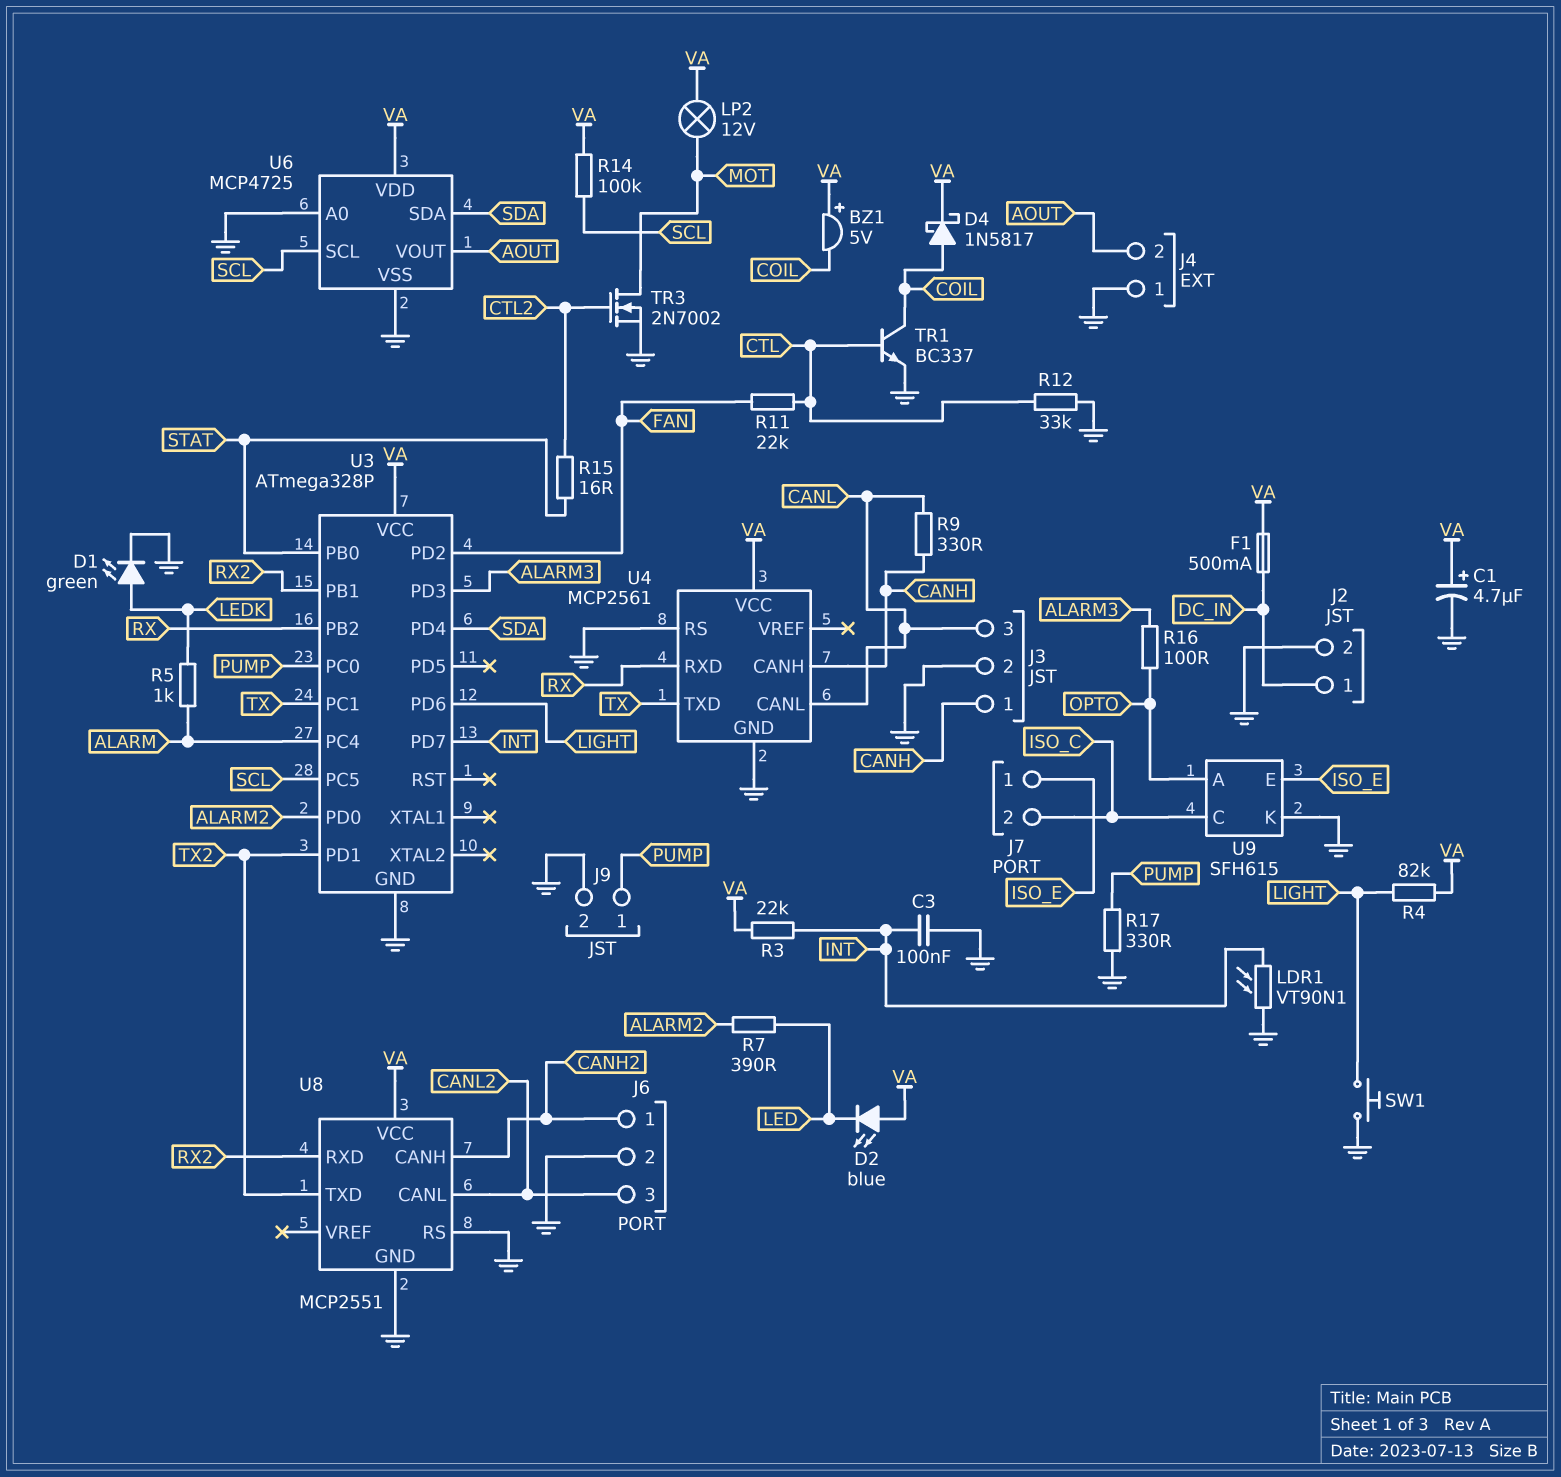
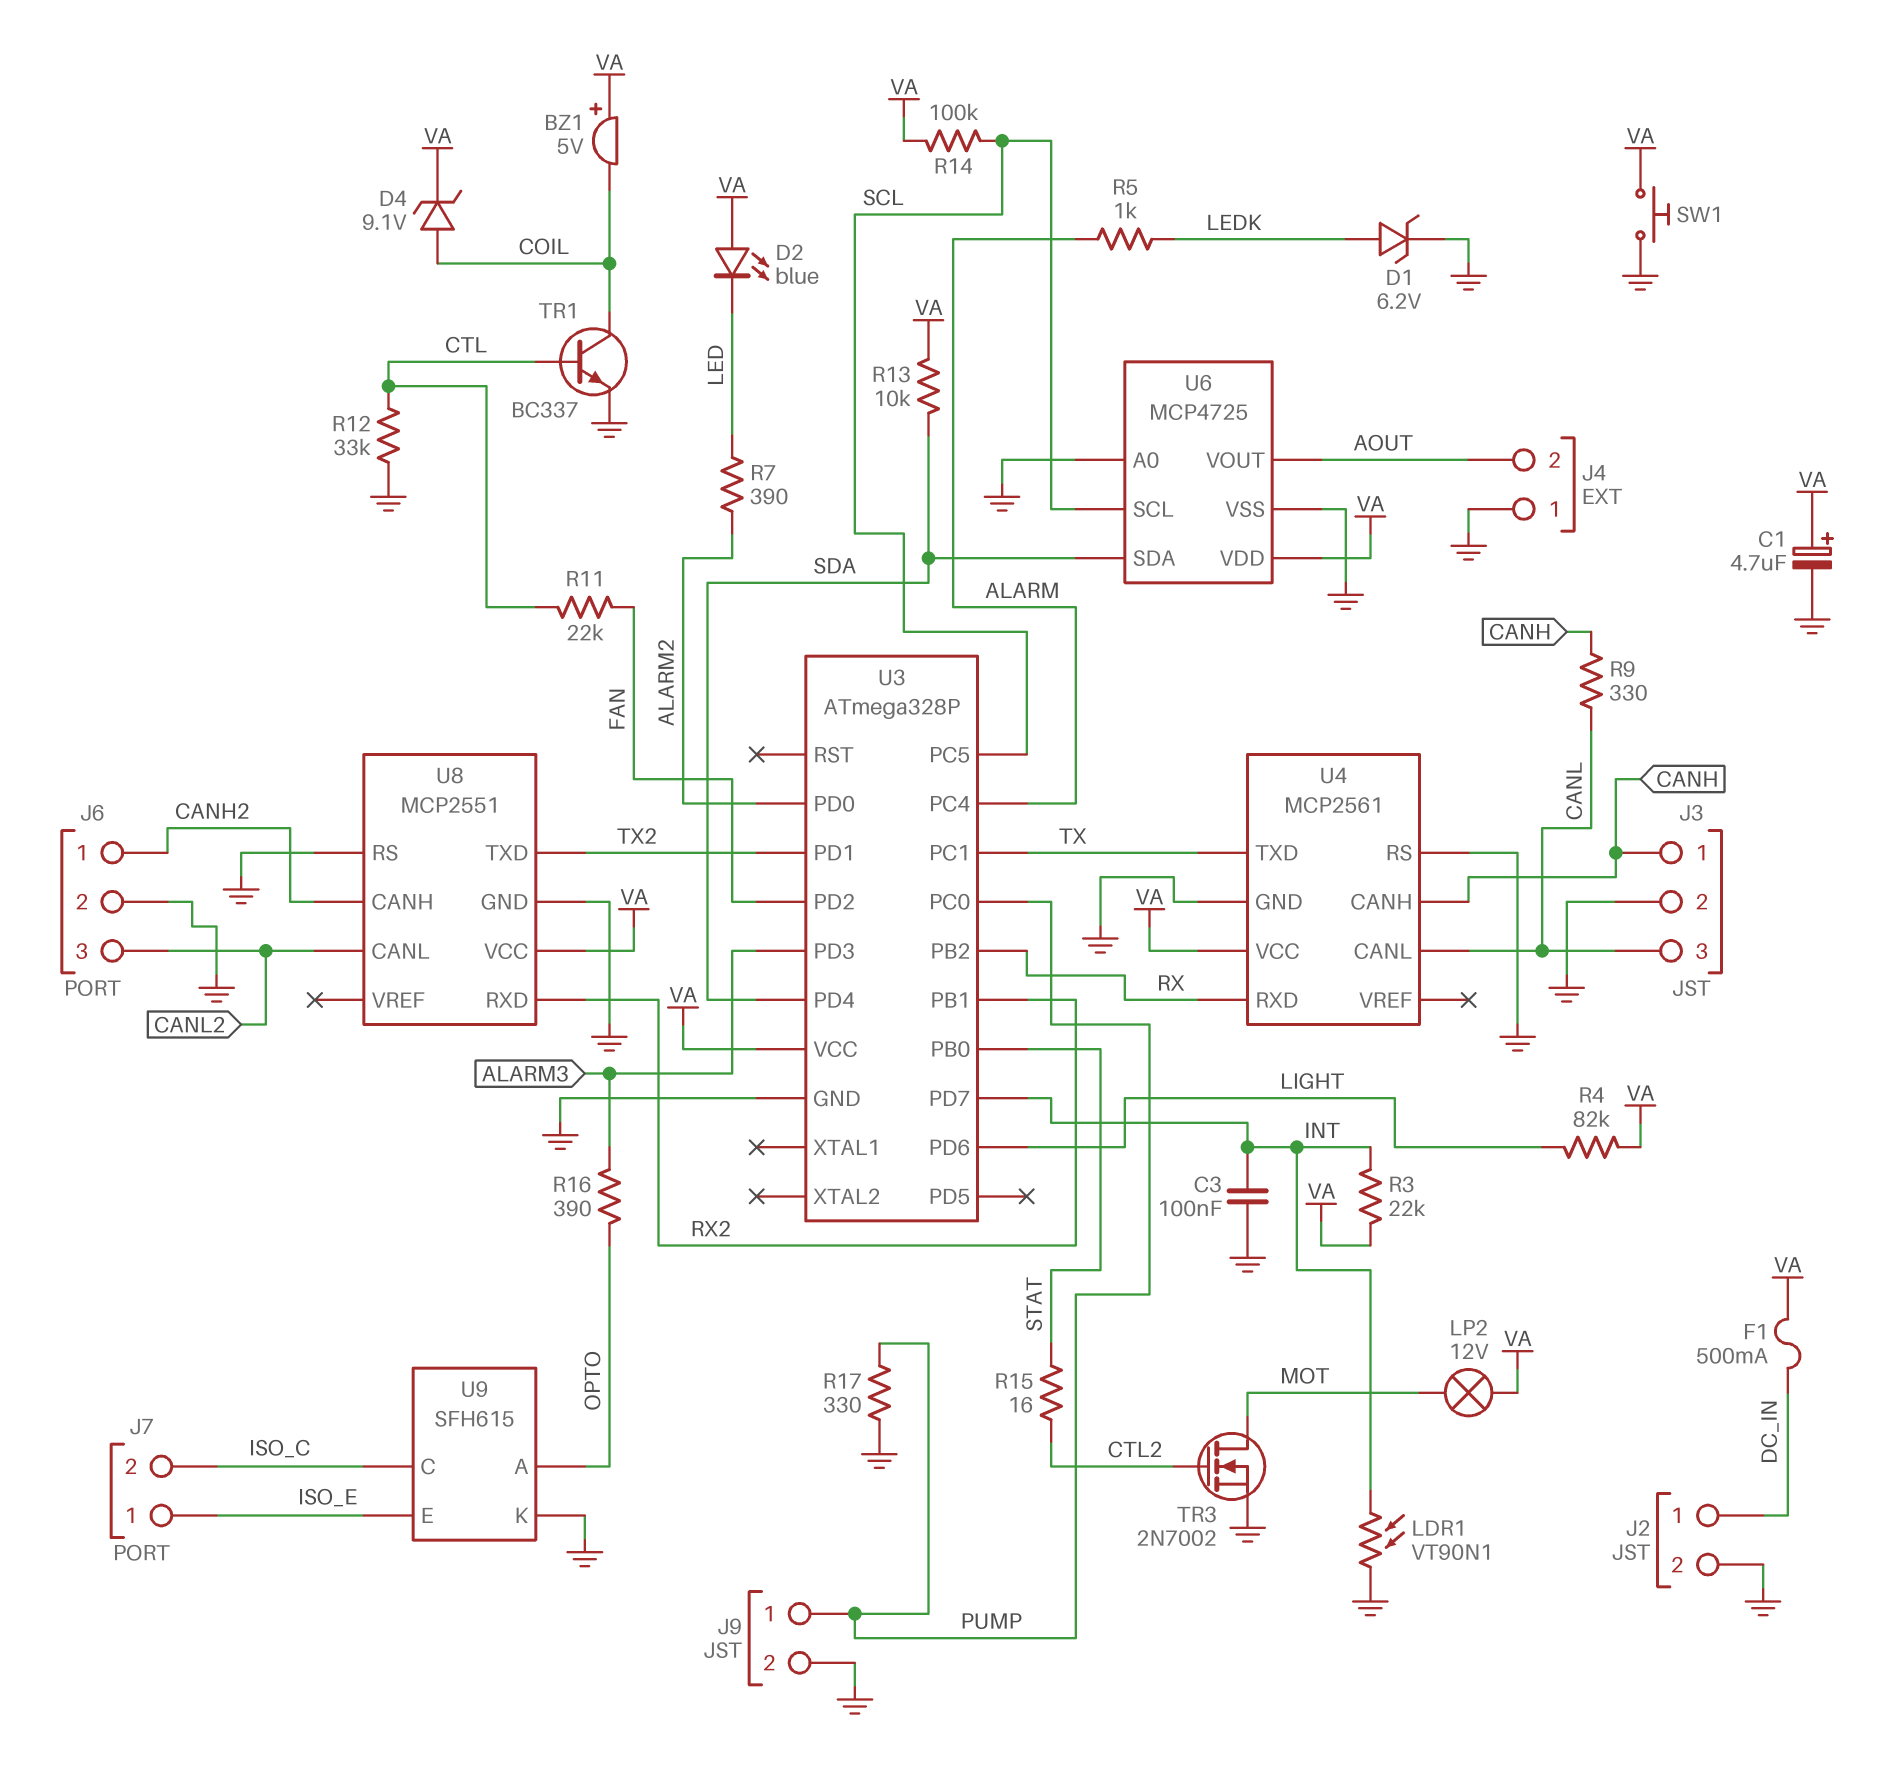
D1: LED green (A LEDK, K GND) -> zener 6.2V (A LEDK, K GND)
D4: schottky 1N5817 (A COIL, K VA) -> zener 9.1V (A COIL, K VA)
R13: none -> 10k (SDA, VA)
R16: 100 (ALARM3, OPTO) -> 390 (ALARM3, OPTO)
SW1: button (GND, LIGHT) -> button (GND, VA)

